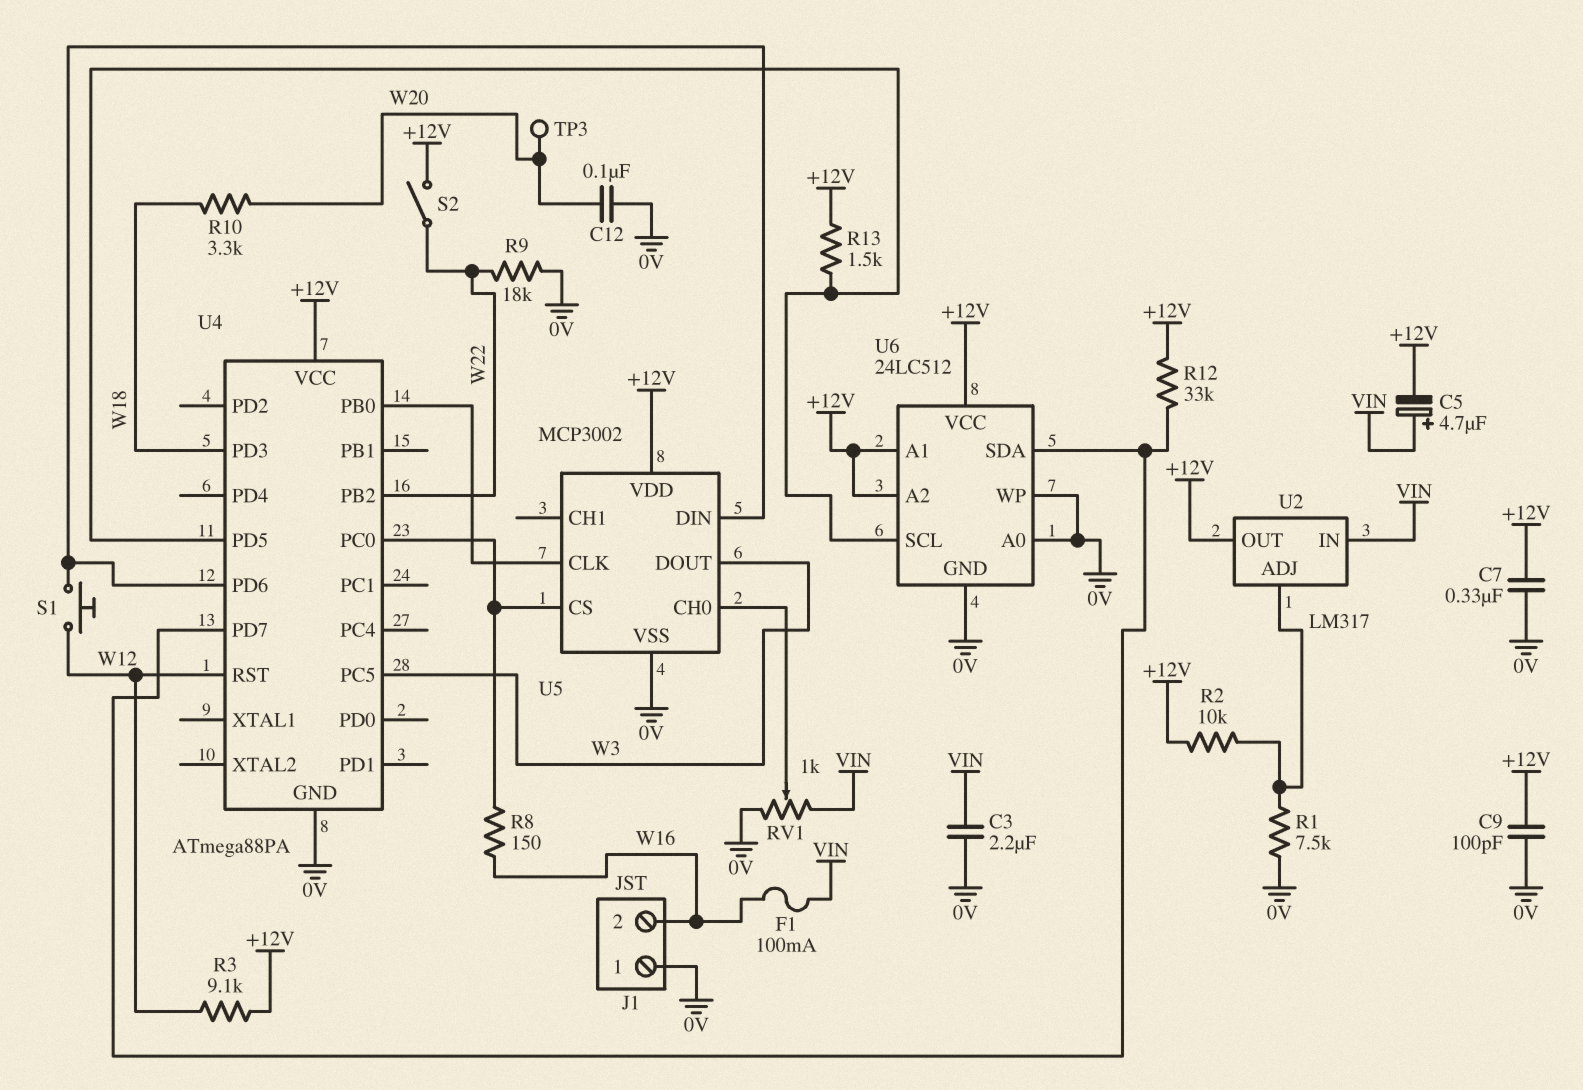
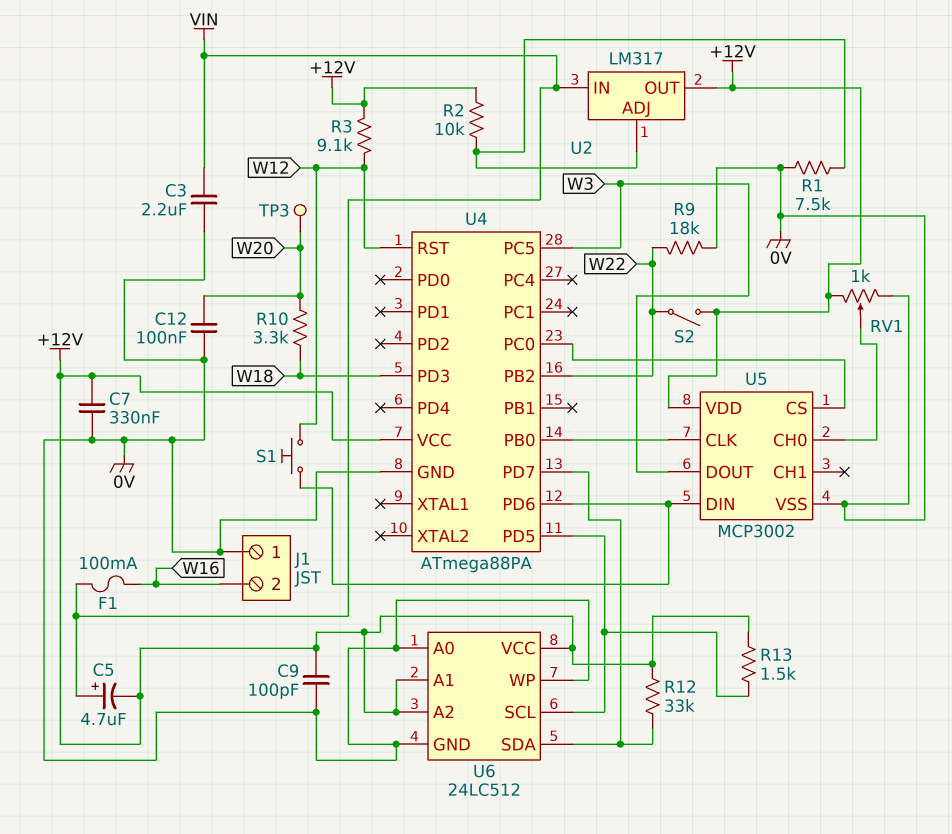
R8: 150 (U4/PC0, W16) -> none
RV1: 1k (0V, VIN, wiper U5/CH0) -> 1k (+12V, 0V, wiper U5/CH0)

